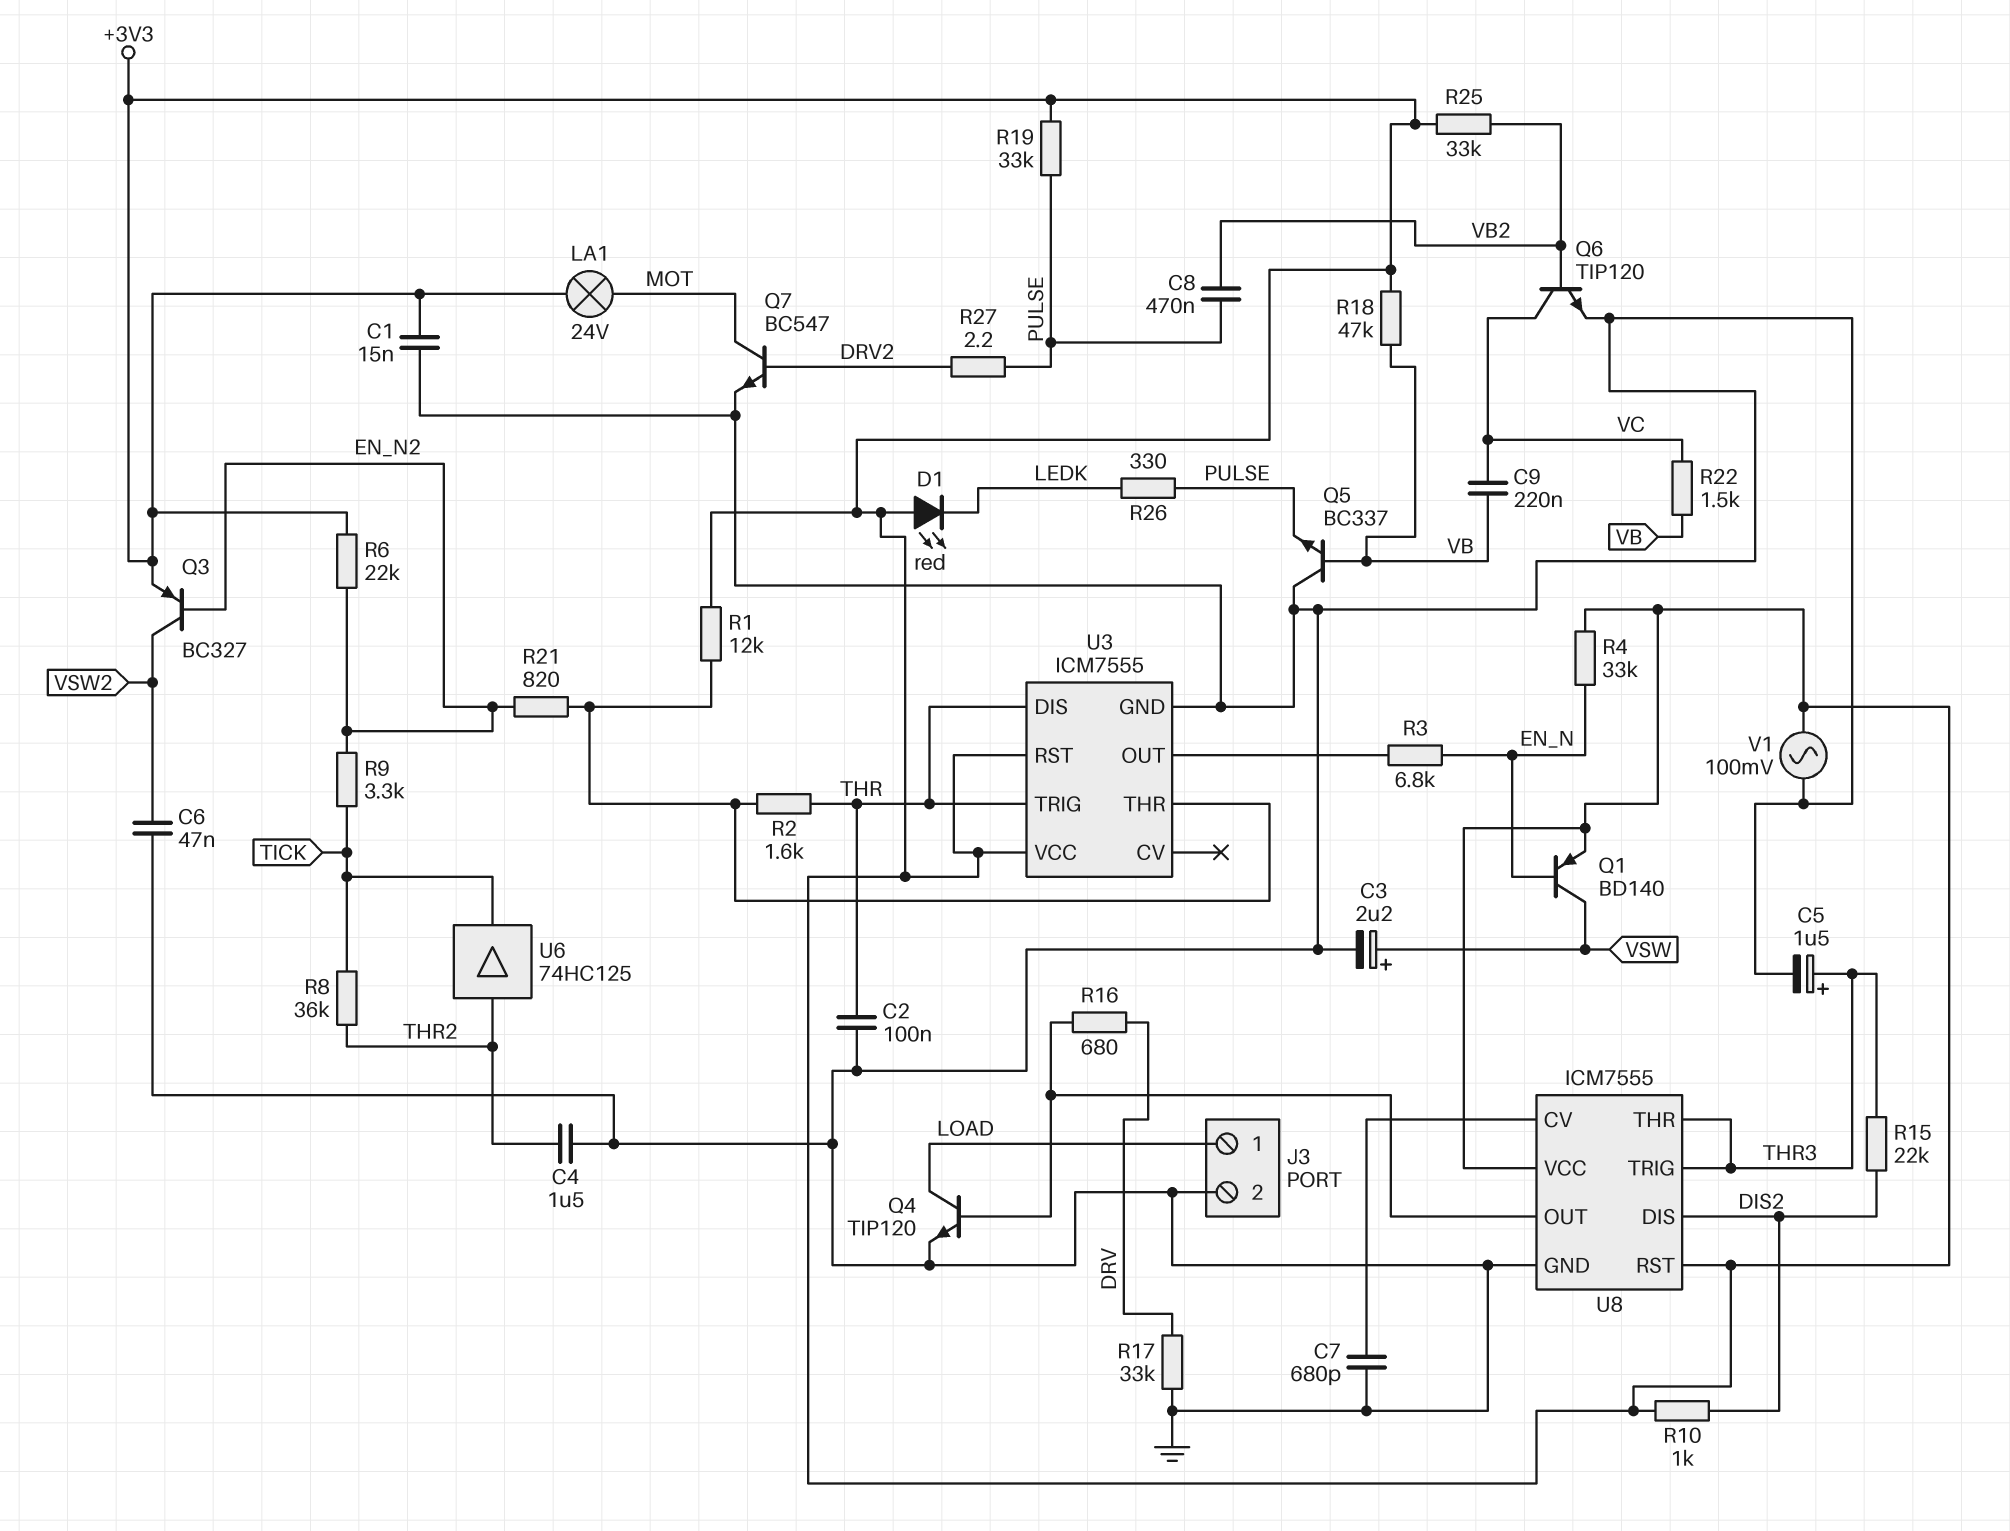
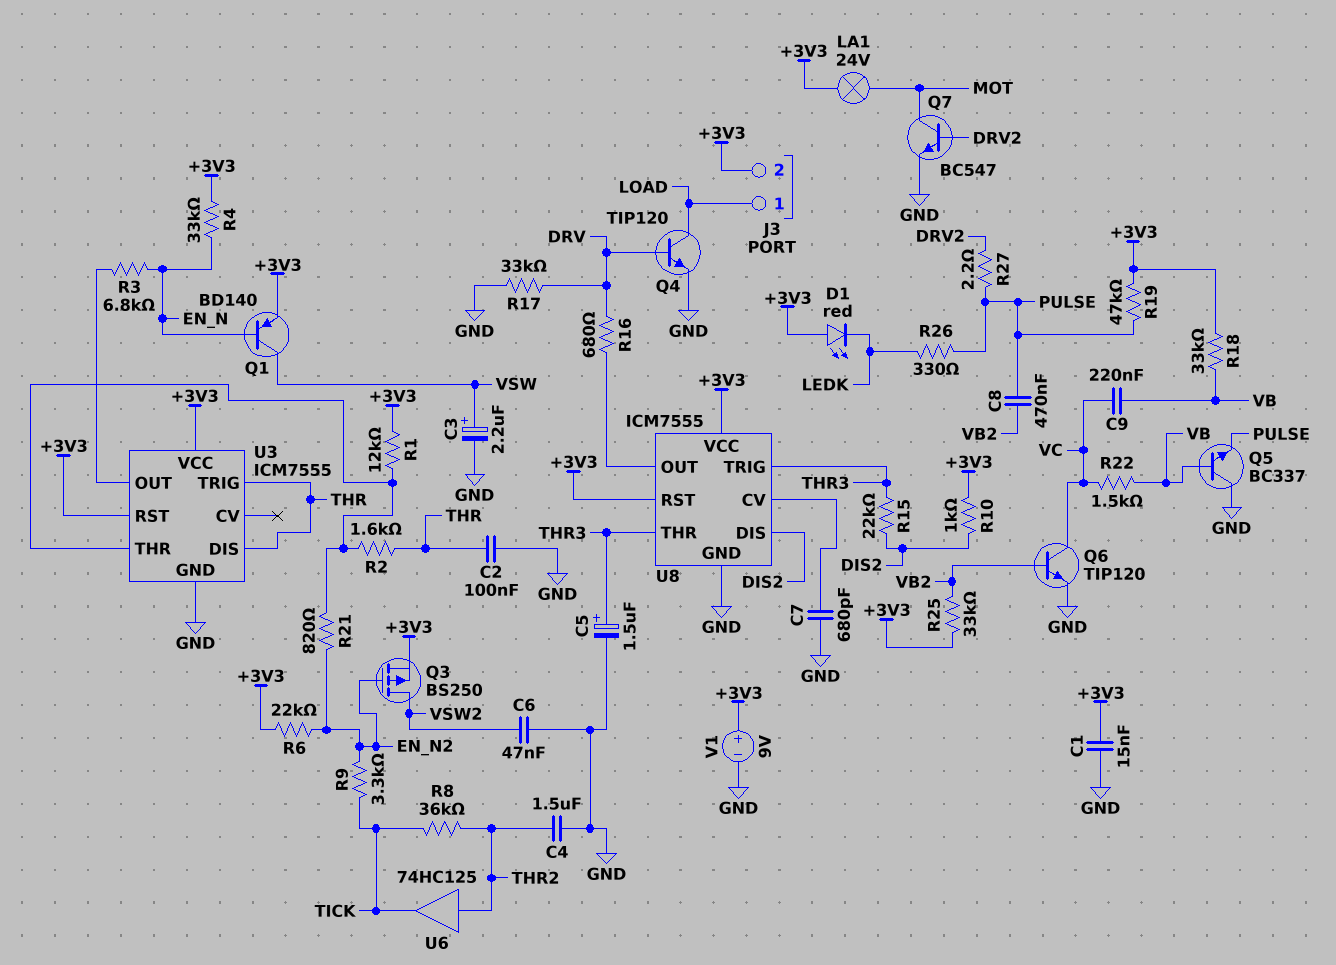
J3 pin 2: GND -> +3V3
Q3: PNP BC327 (B EN_N2, C VSW2, E +3V3) -> PMOS BS250 (G EN_N2, D VSW2, S +3V3)
Q4: NPN TIP120 (B U8/OUT, C LOAD, E GND) -> NPN TIP120 (B DRV, C LOAD, E GND)
R18: 47k (+3V3, VB) -> 33k (+3V3, VB)
R19: 33k (+3V3, PULSE) -> 47k (+3V3, PULSE)
V1: AC 100mV (+3V3, GND) -> 9V (plus +3V3, minus GND)

